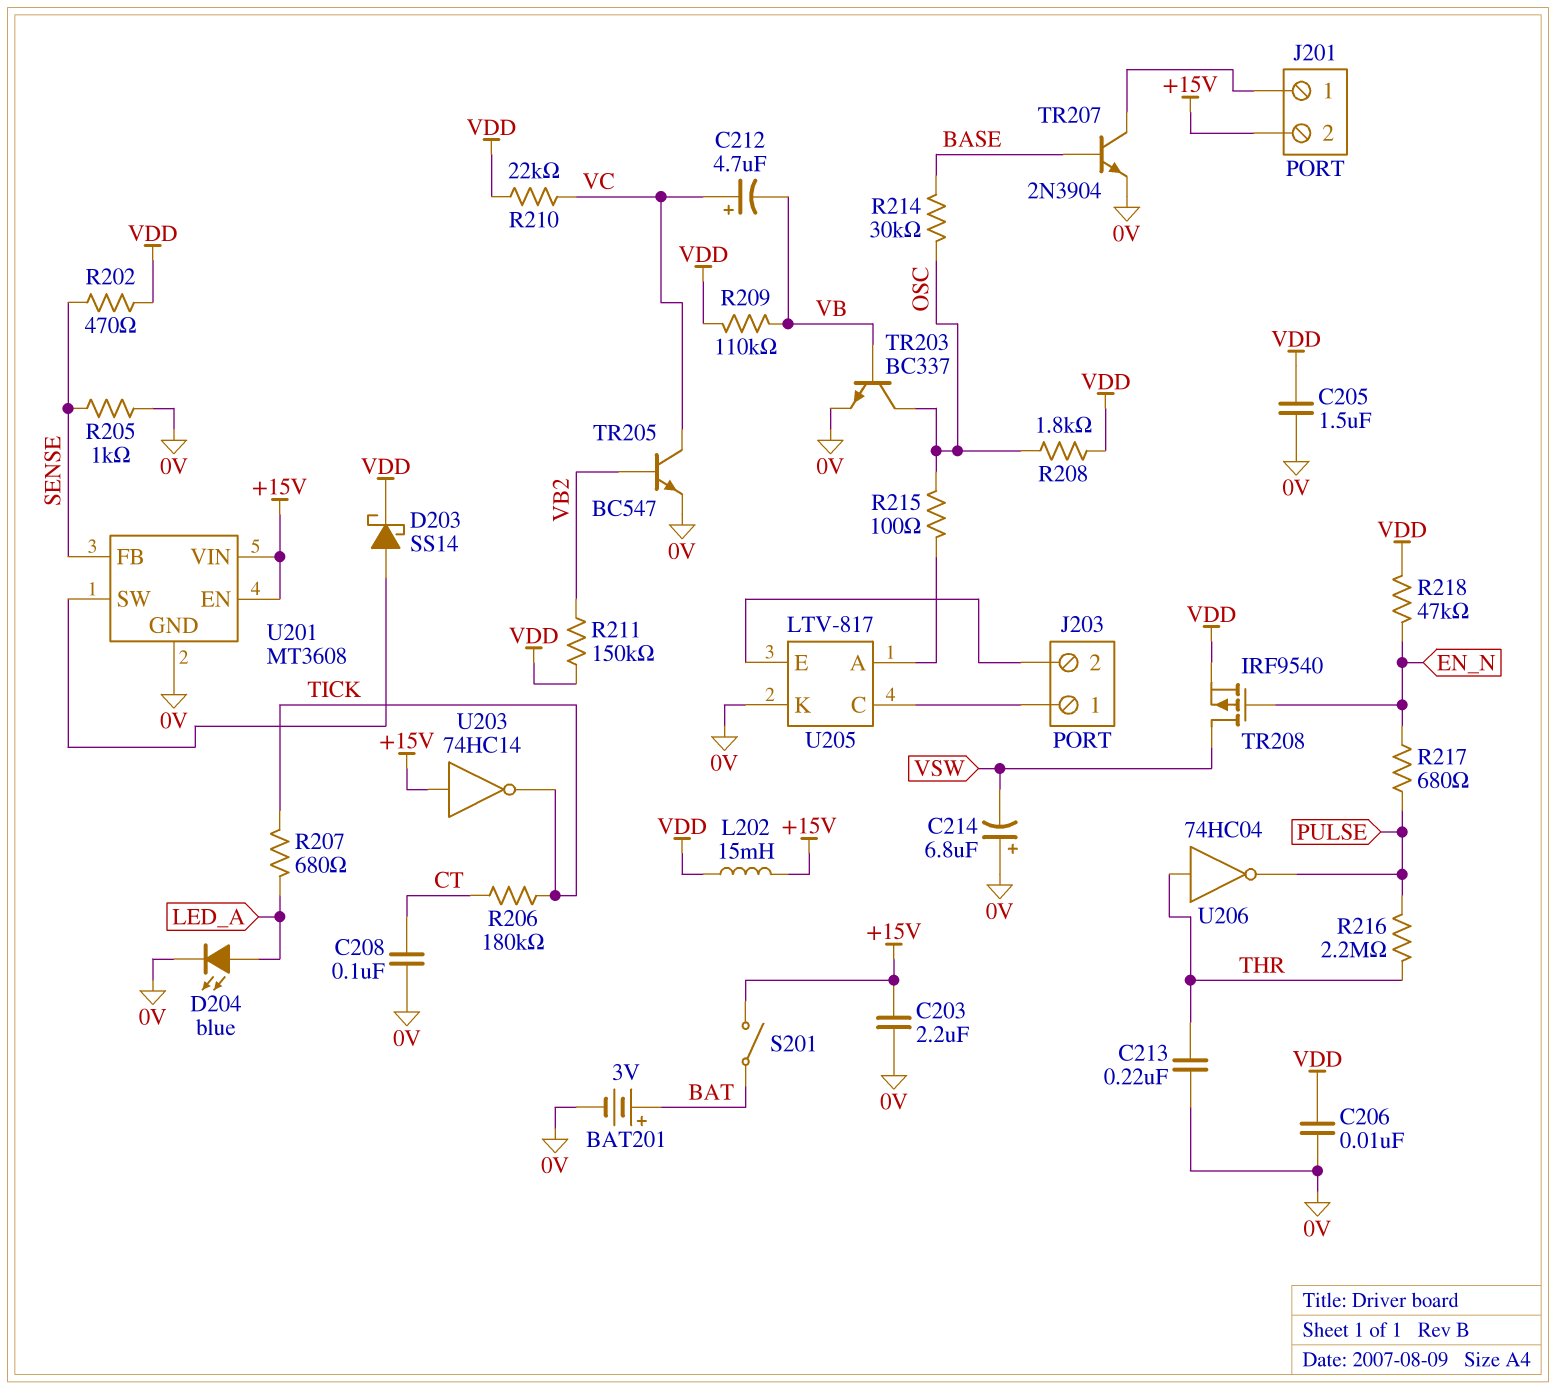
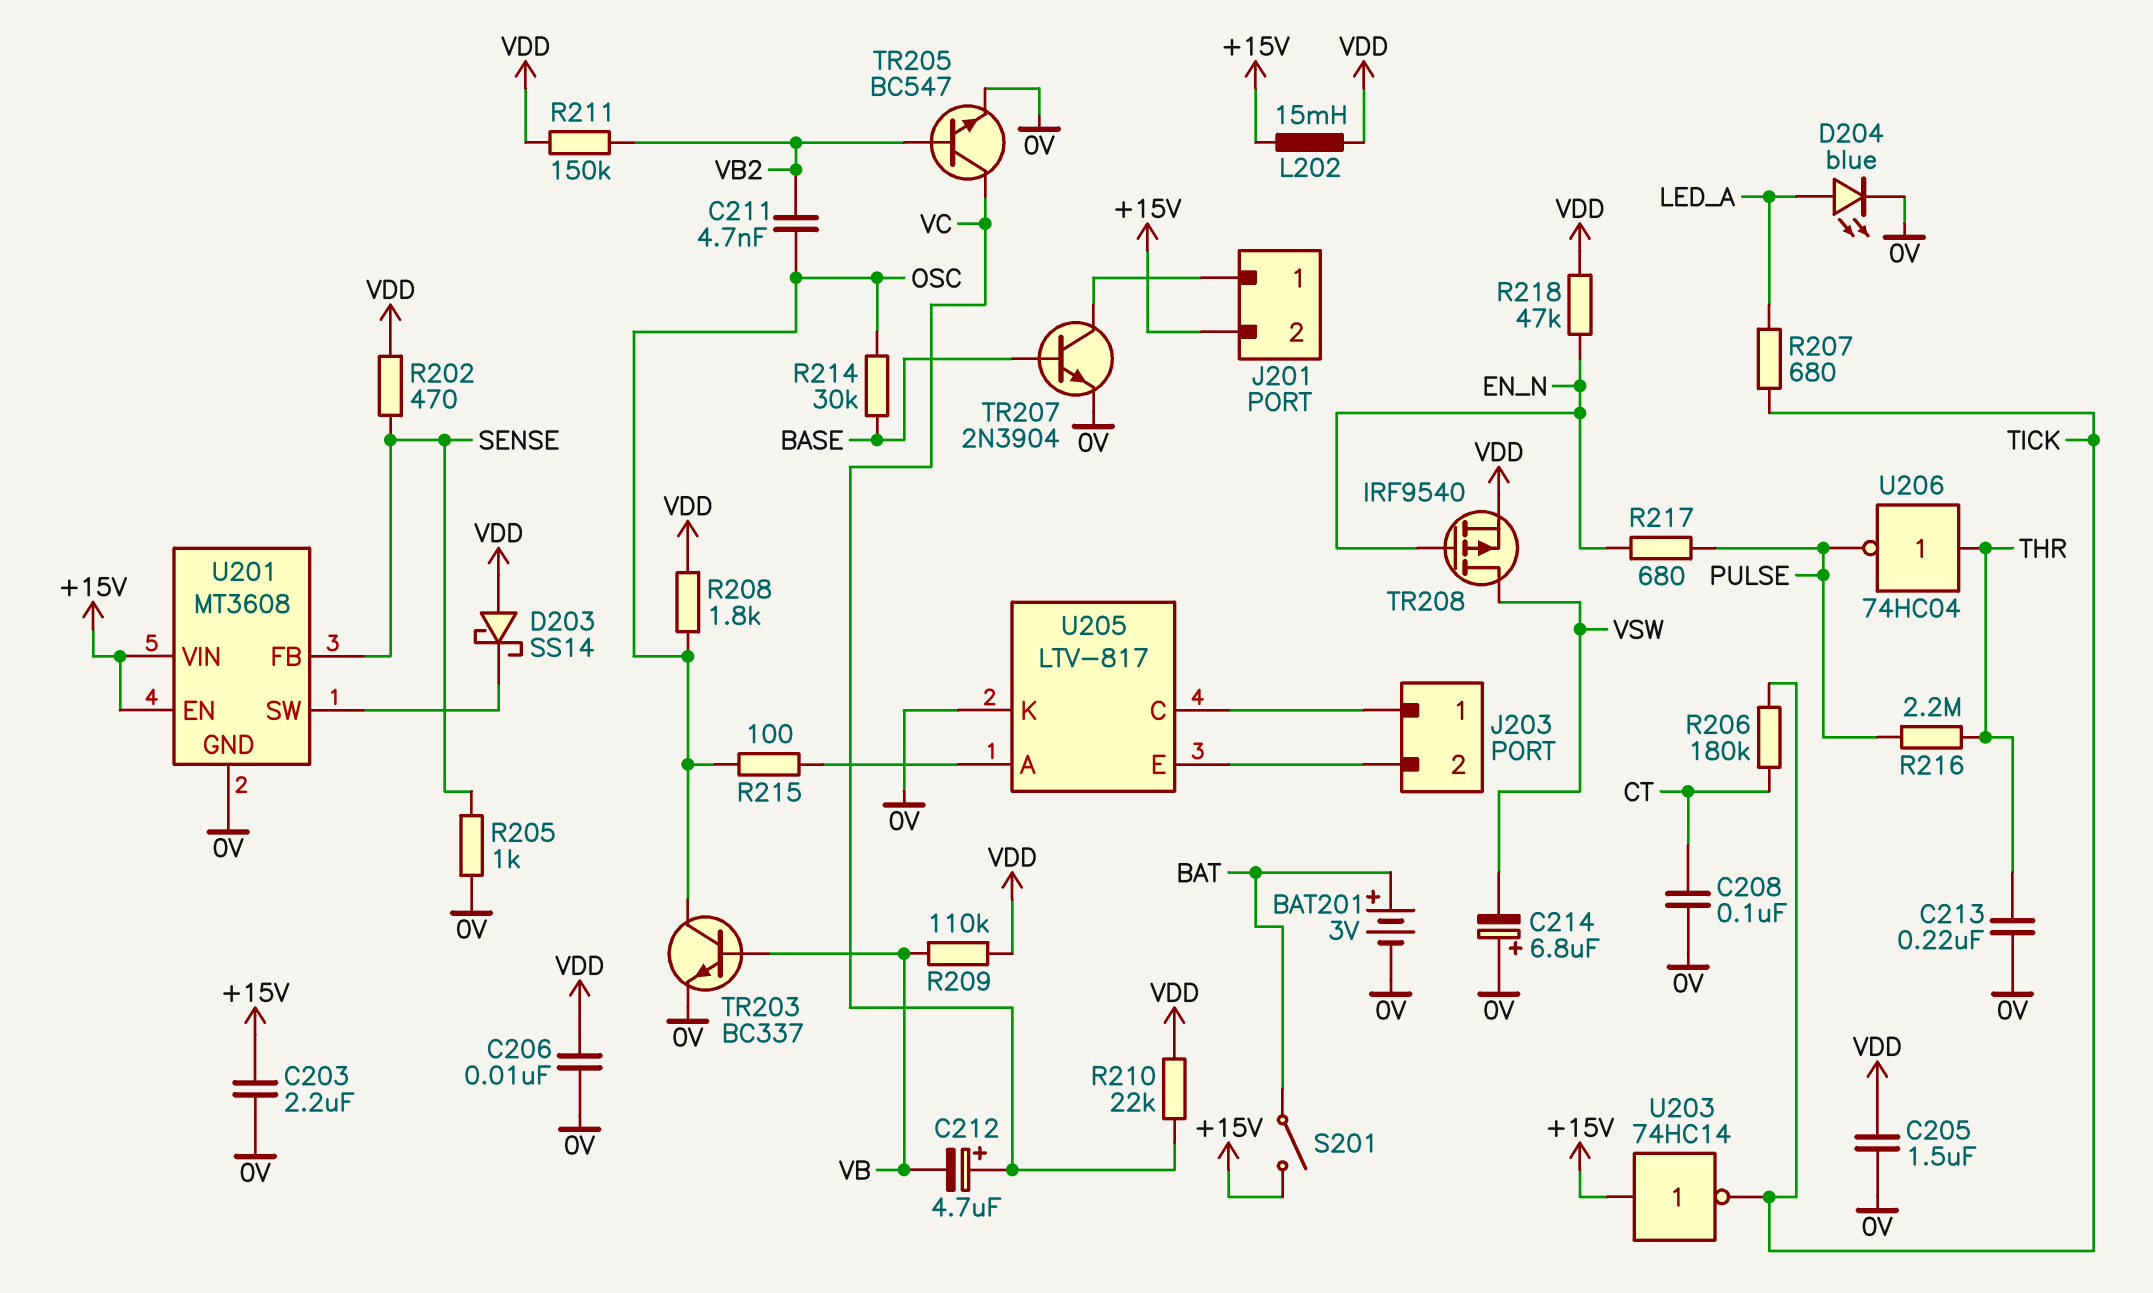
C211: none -> 4.7nF (OSC, VB2)
D203: schottky SS14 (A U201/SW, K VDD) -> schottky SS14 (A VDD, K U201/SW)

